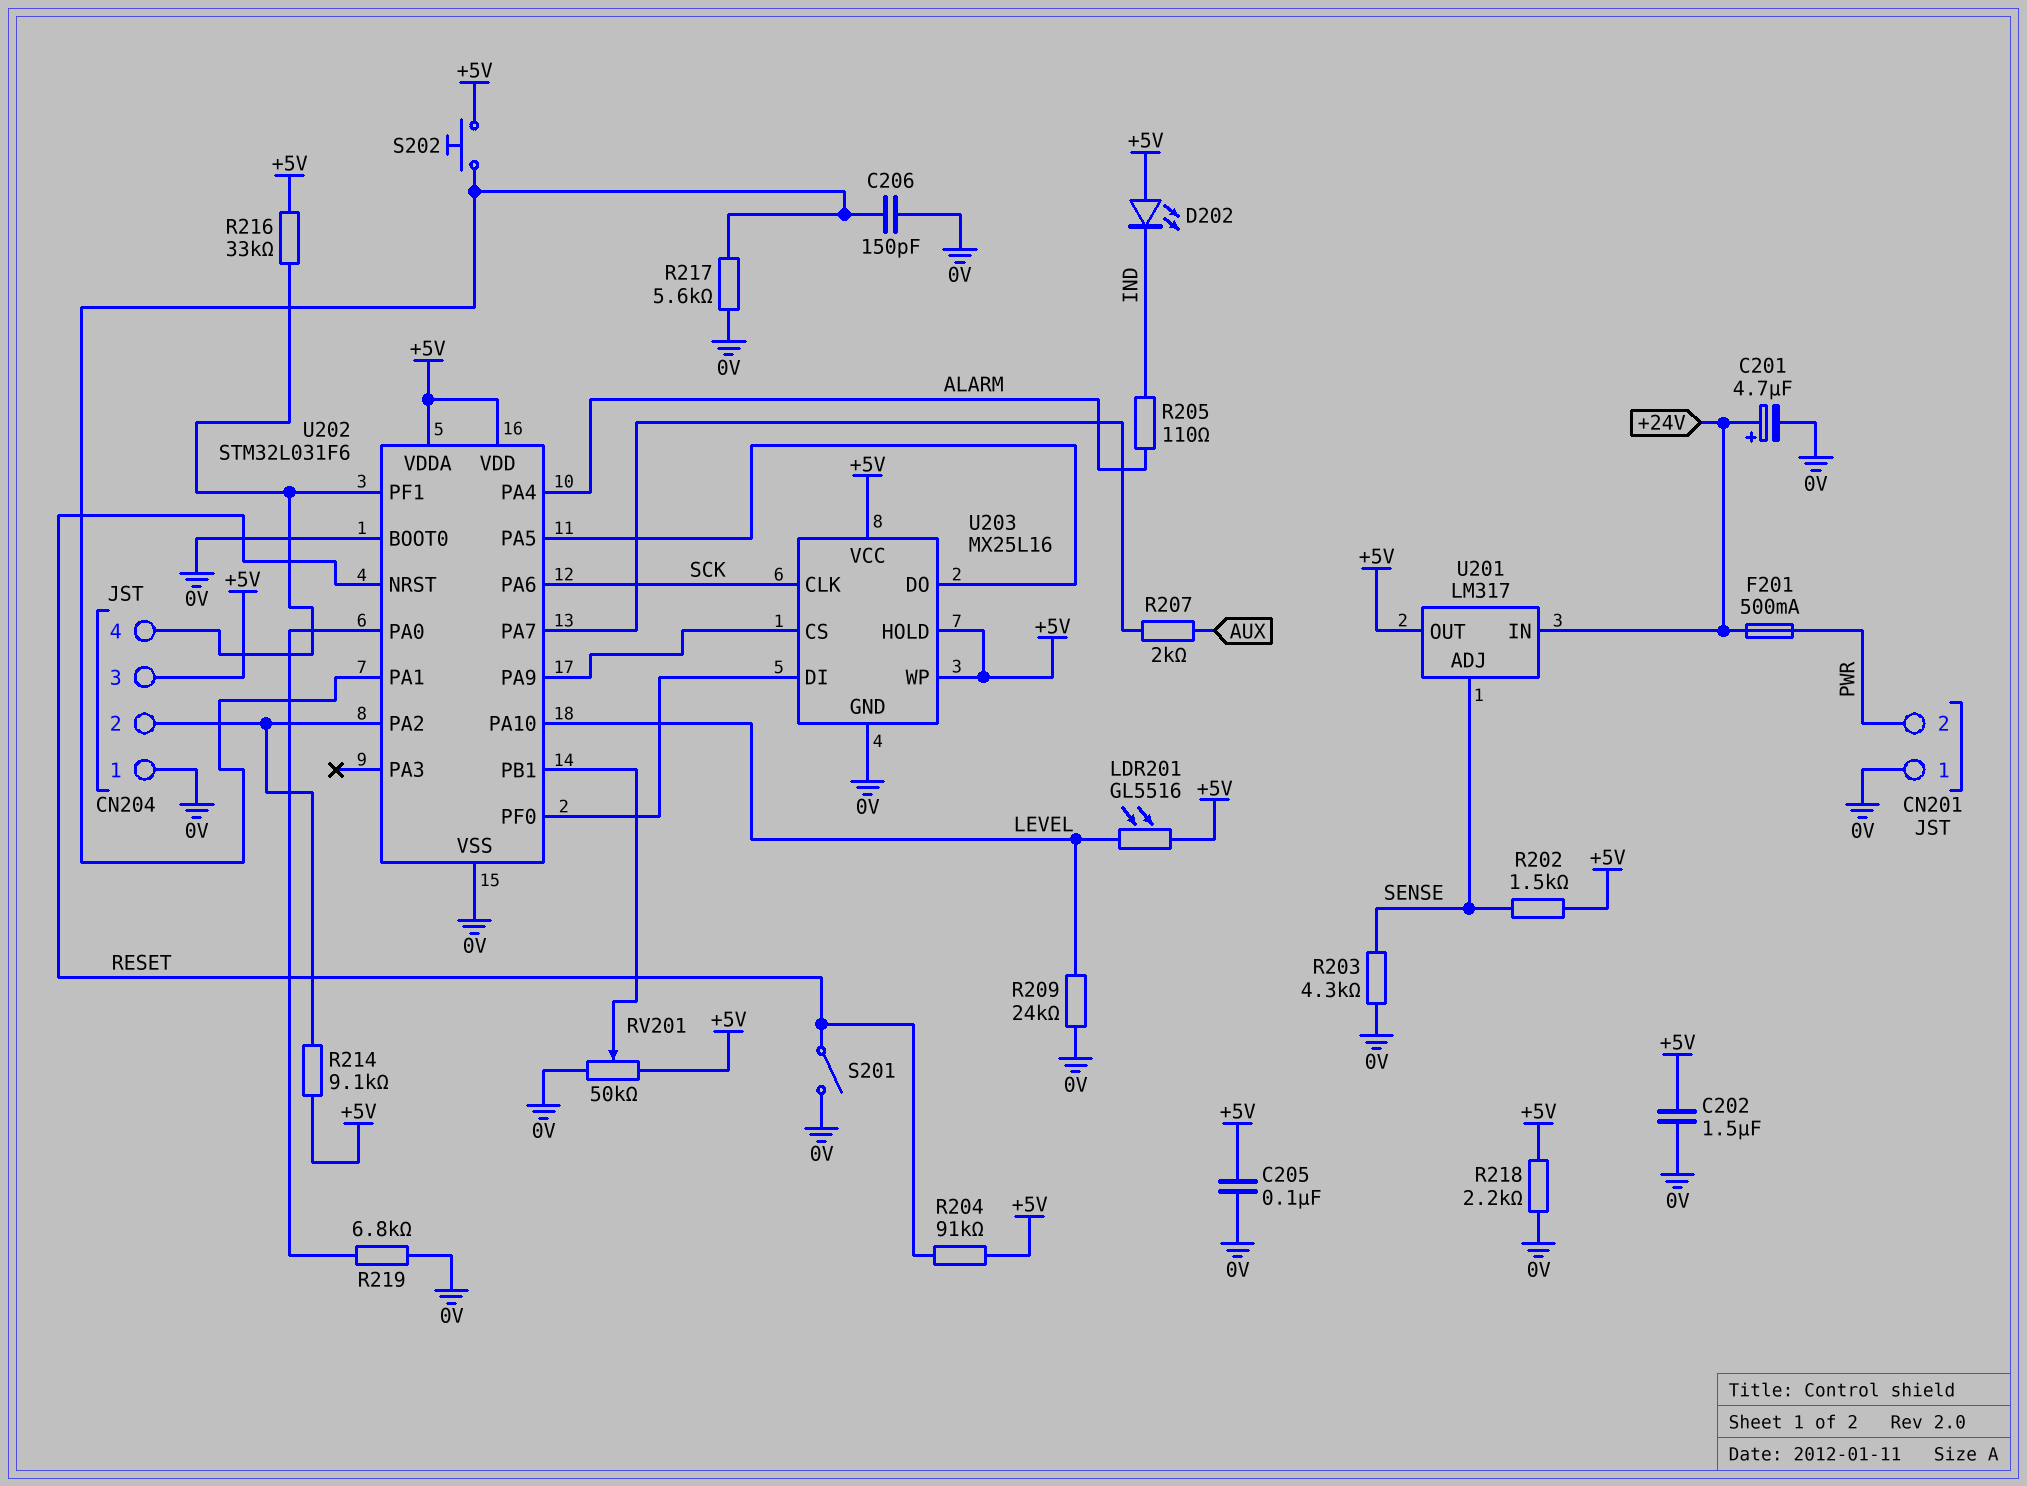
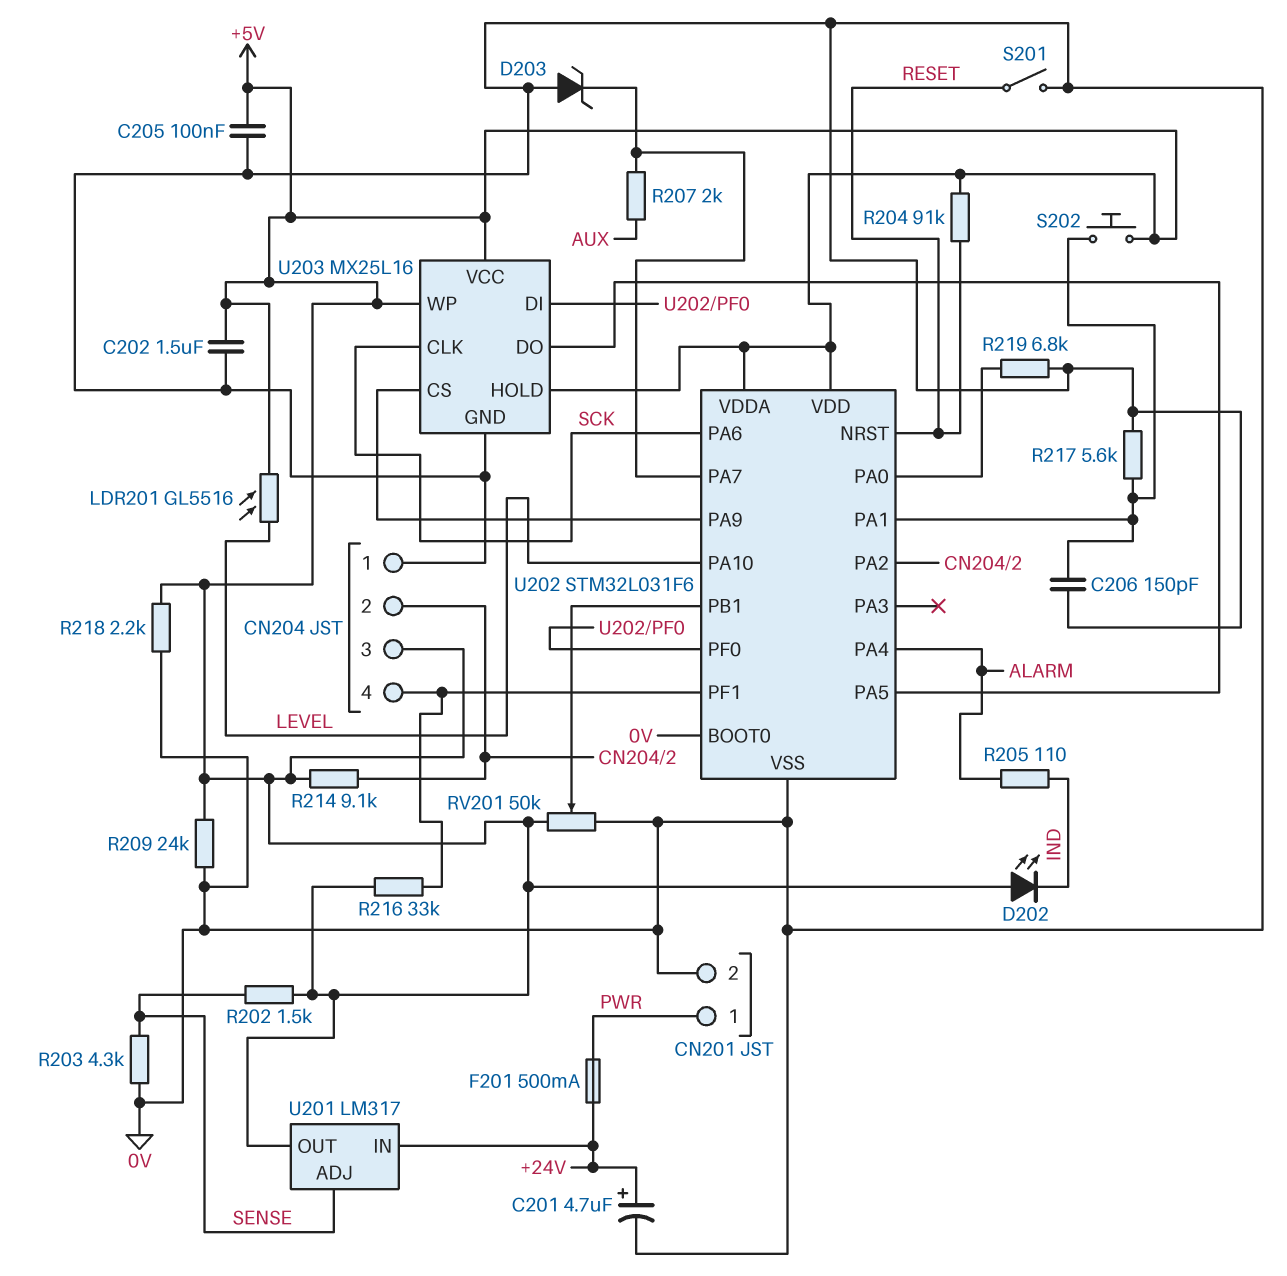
CN201 pin 1: 0V -> PWR
CN201 pin 2: PWR -> 0V
D203: none -> zener (A 0V, K U202/PA7)
R209: 24k (0V, LEVEL) -> 24k (+5V, 0V)

